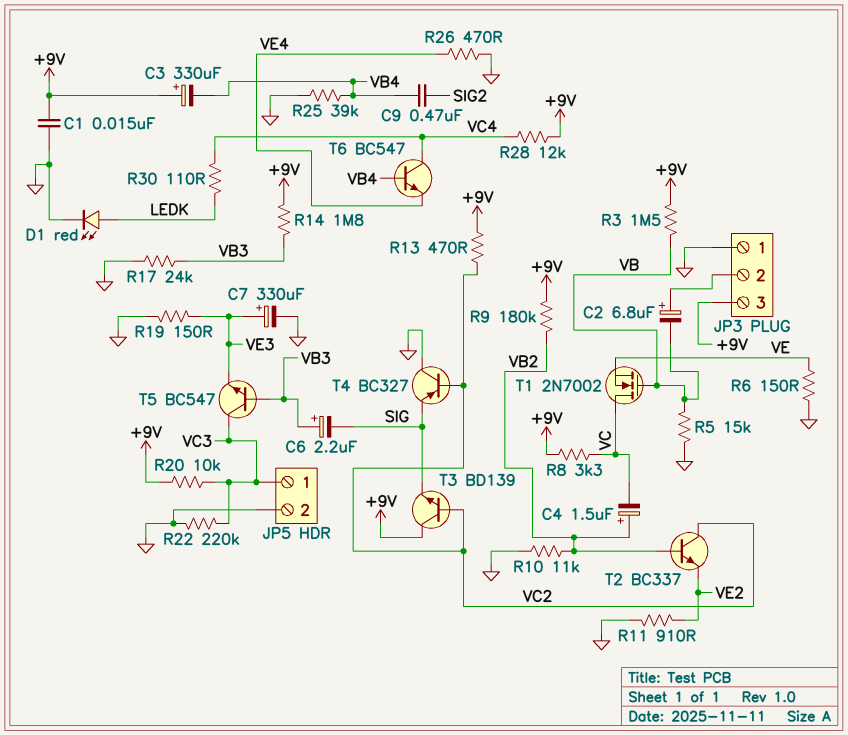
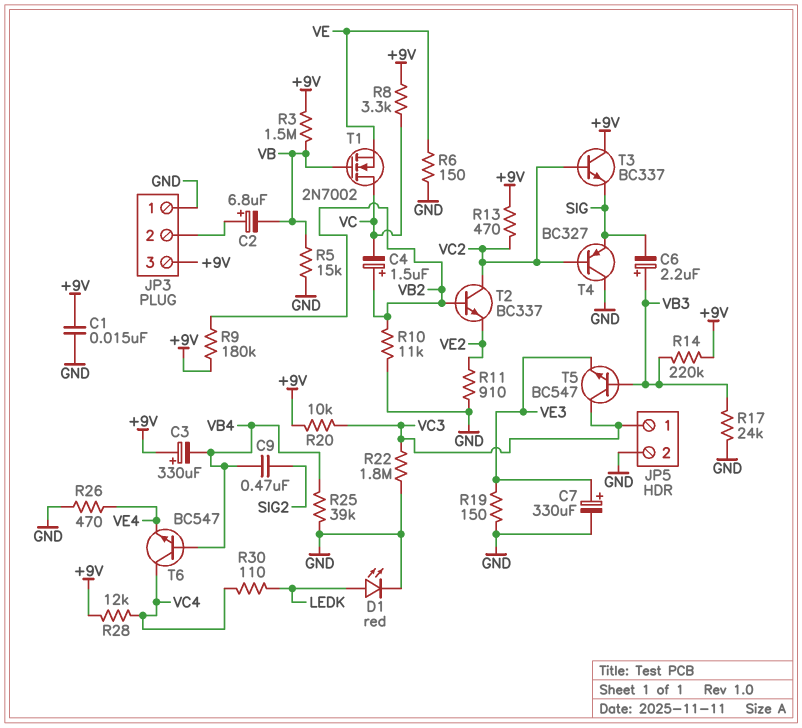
R14: 1.8M (+9V, VB3) -> 220k (+9V, VB3)
R22: 220k (GND, VC3) -> 1.8M (GND, VC3)
T3: NPN BD139 (B VC2, C +9V, E SIG) -> NPN BC337 (B VC2, C +9V, E SIG)

